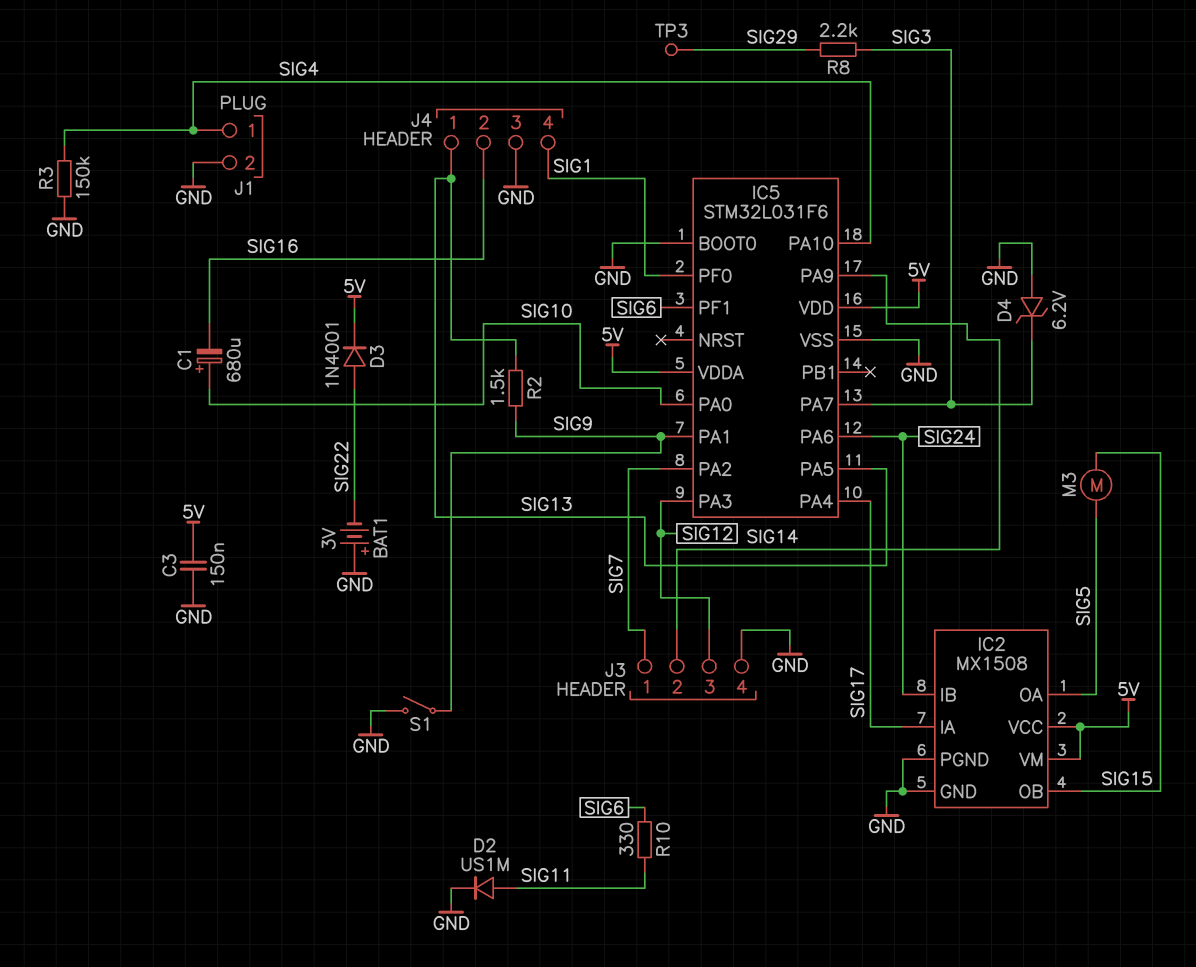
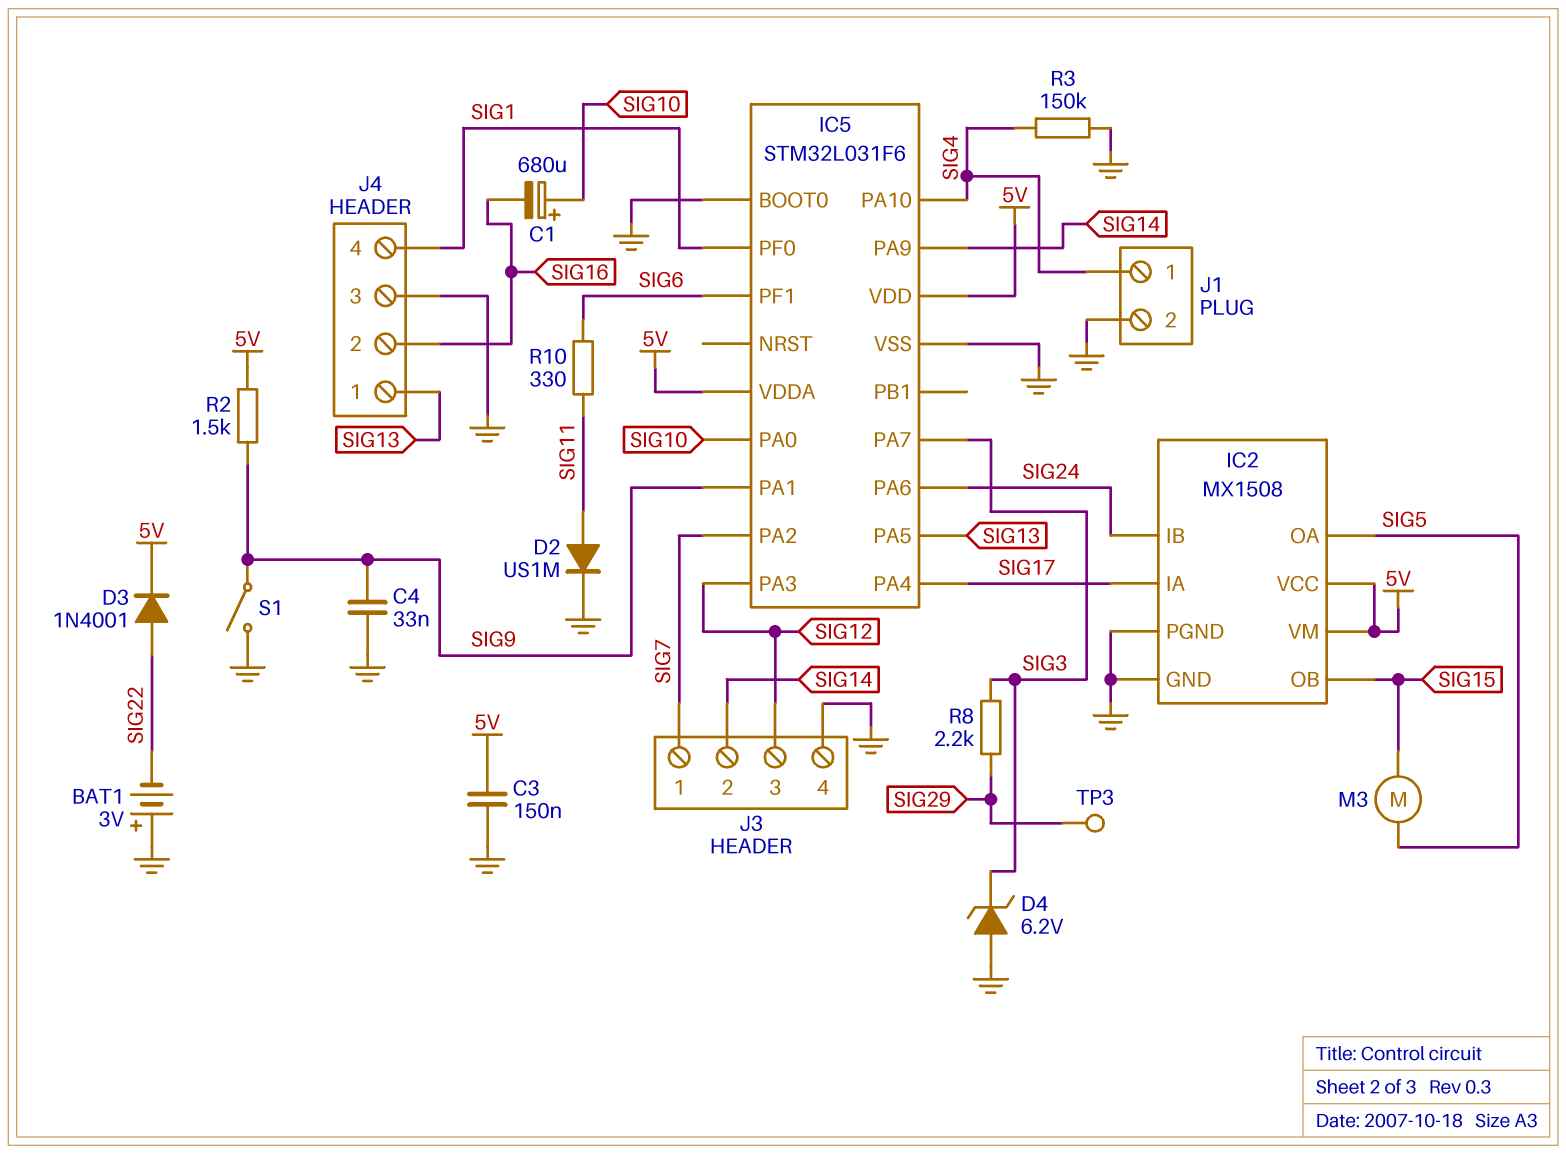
C4: none -> 33nF (GND, SIG9)
R2: 1.5k (SIG9, SIG13) -> 1.5k (5V, SIG9)

